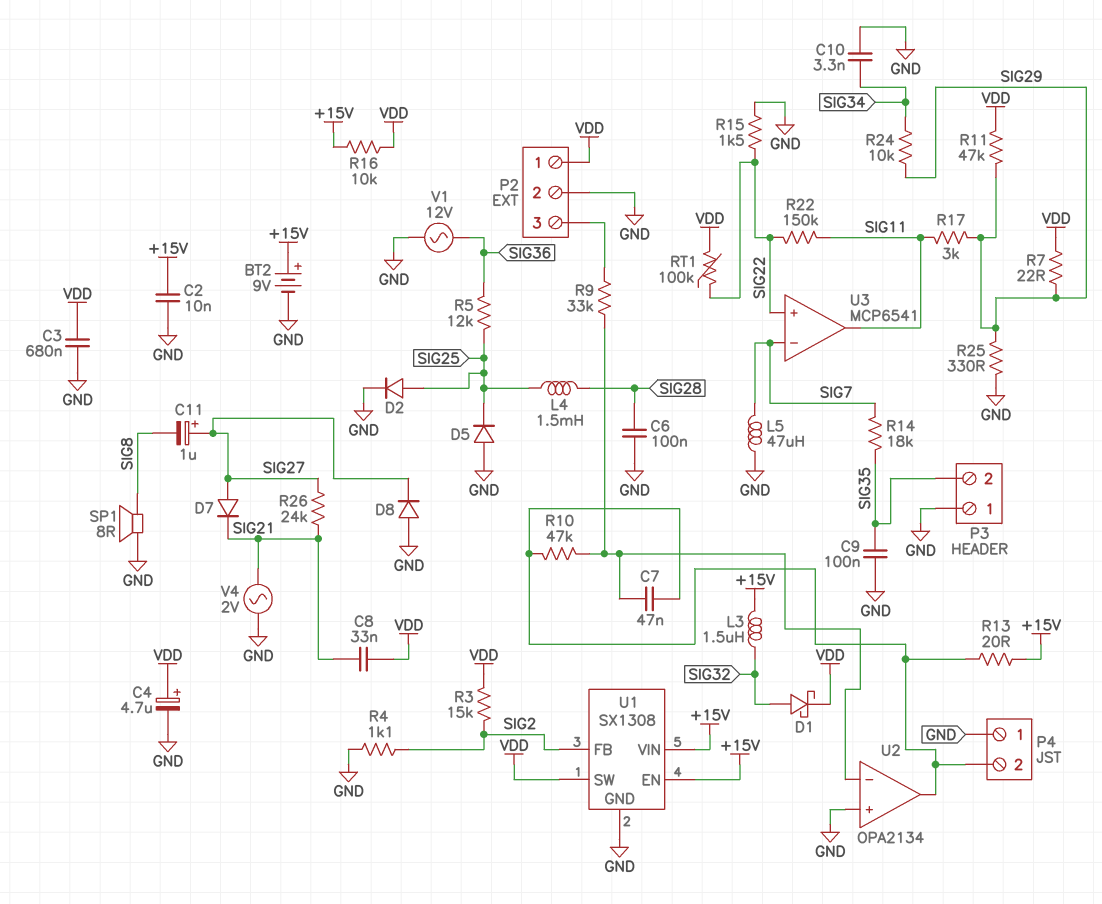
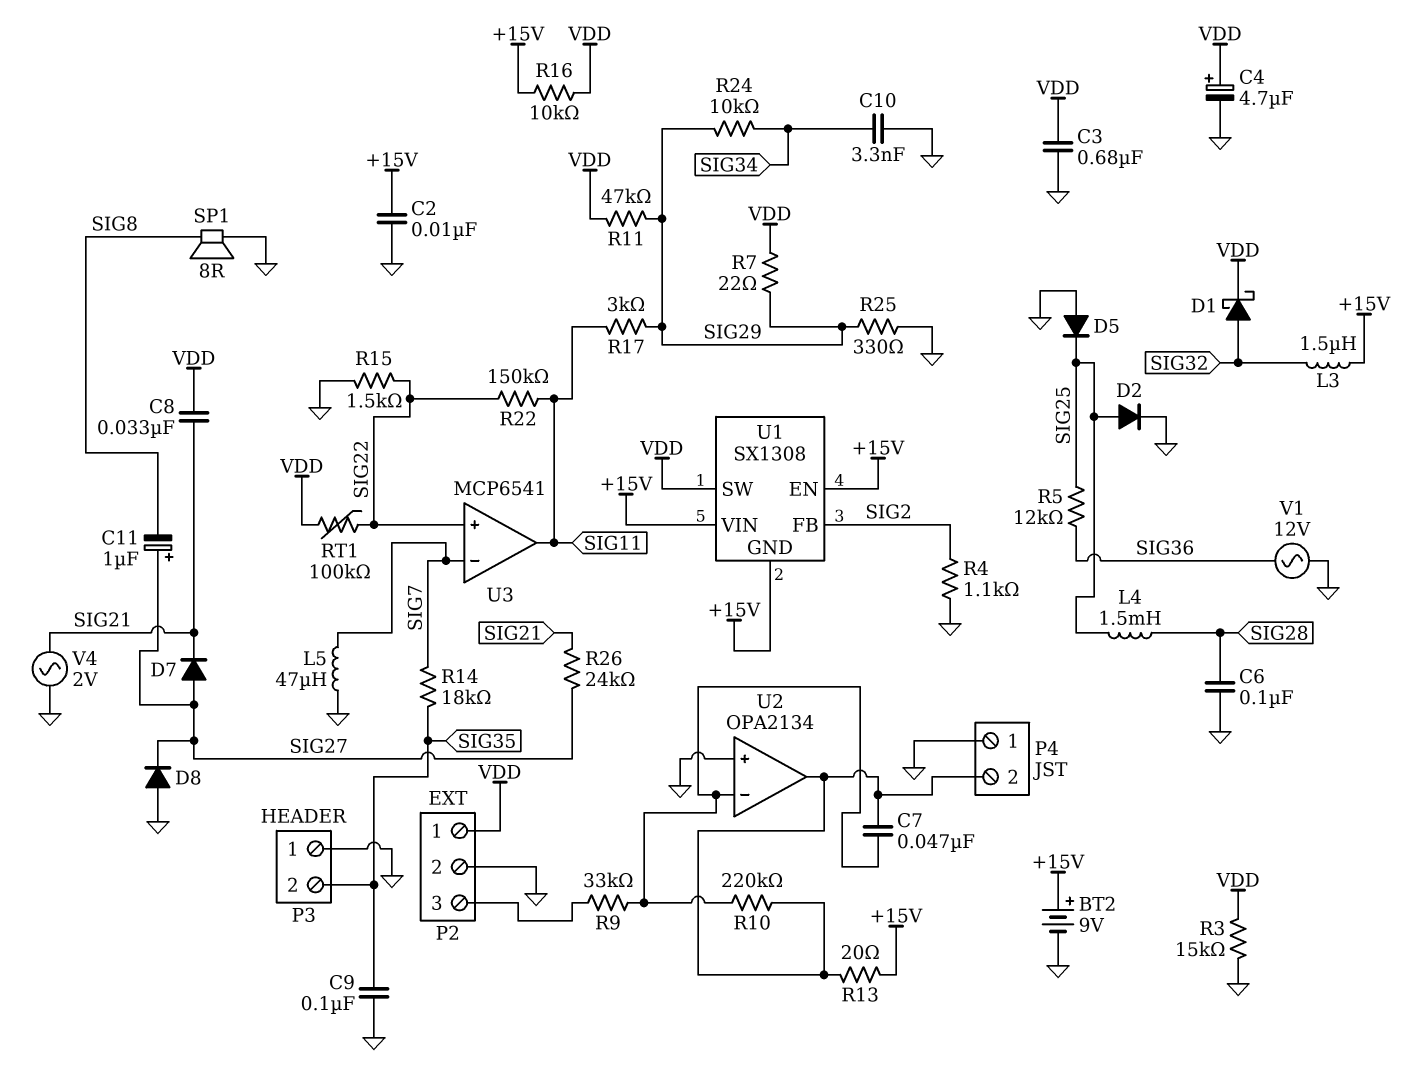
R3: 15k (SIG2, VDD) -> 15k (GND, VDD)
R10: 47k (P4/2, U2/in-) -> 220k (P4/2, U2/in-)
U1 pin GND: GND -> +15V

